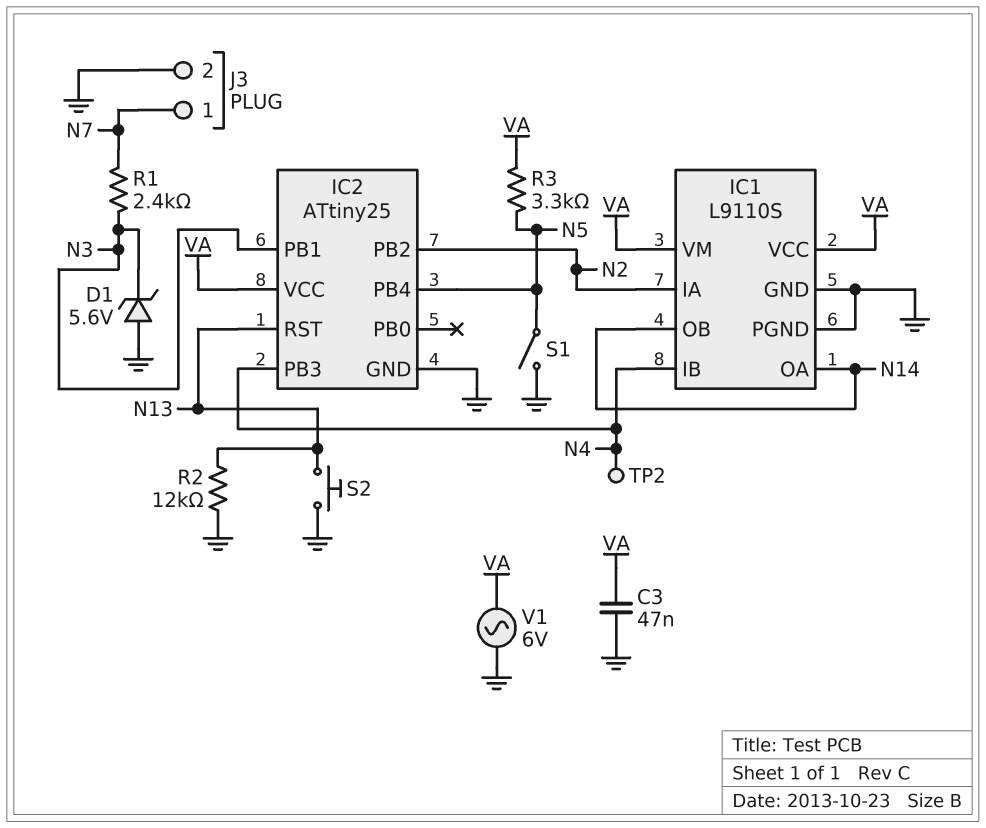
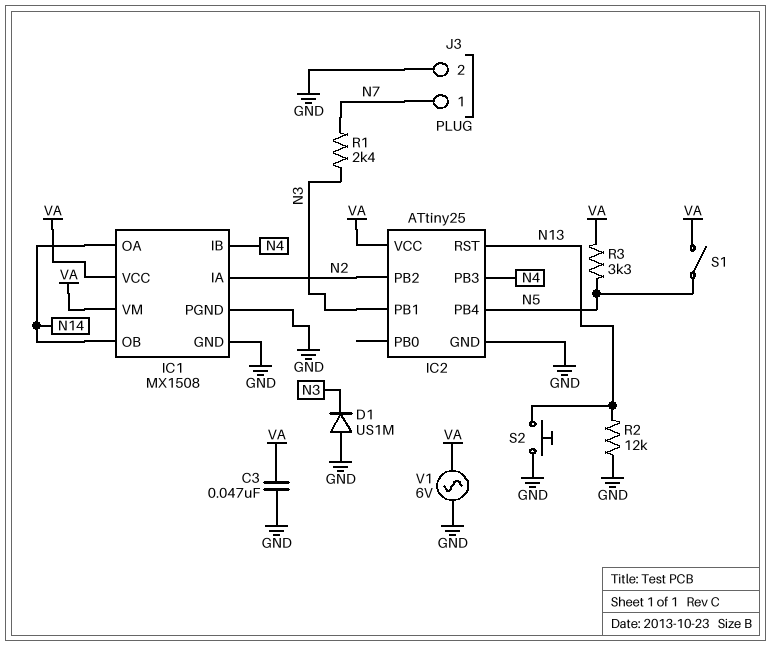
D1: zener 5.6V (A GND, K N3) -> diode US1M (A GND, K N3)
IC1: L9110S -> MX1508
S1: switch (GND, N5) -> switch (N5, VA)
TP2: test point (N4) -> none

